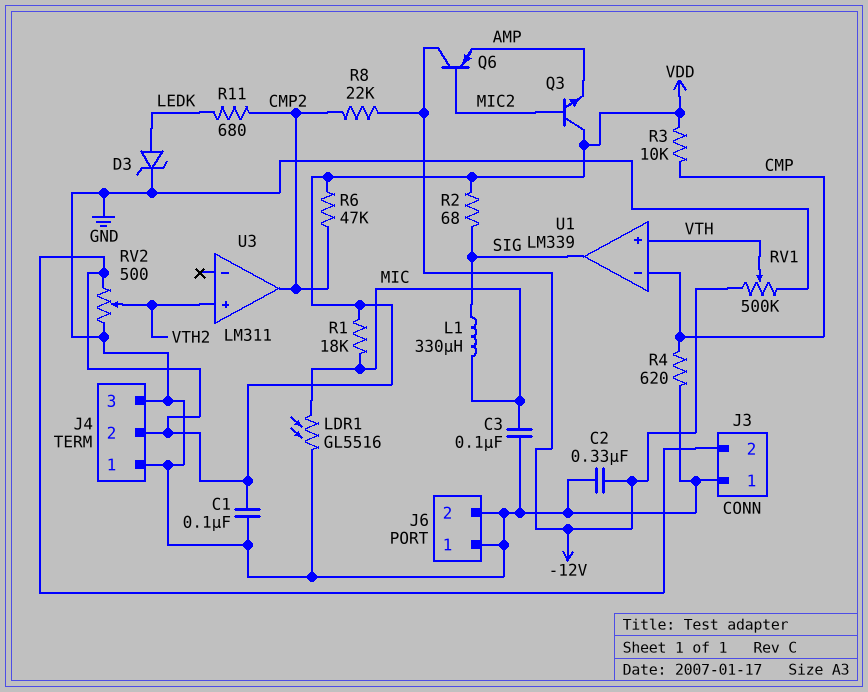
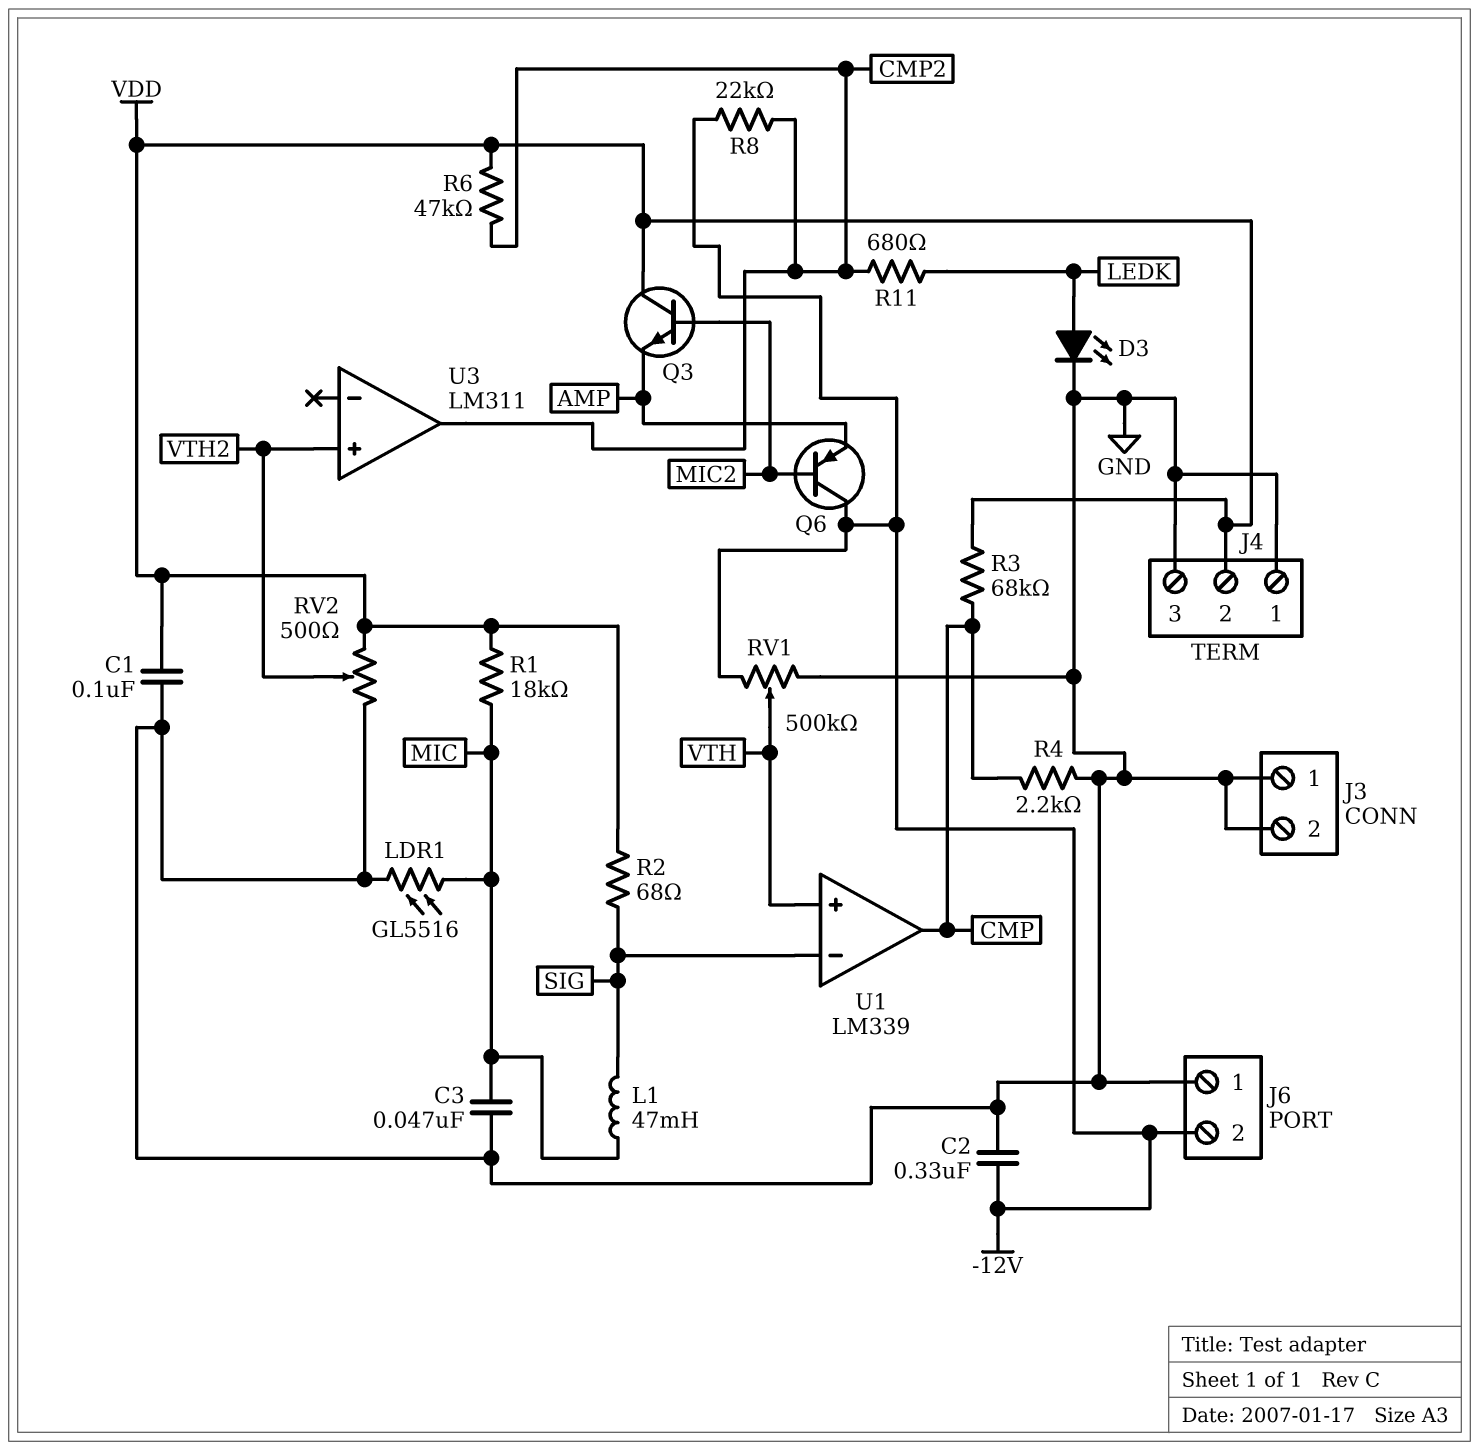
C3: 100nF (GND, MIC) -> 47nF (GND, MIC)
D3: zener (A LEDK, K GND) -> LED (A LEDK, K GND)
J3 pin 2: VDD -> GND
J6 pin 2: GND -> -12V
L1: 330uH (MIC, SIG) -> 47mH (MIC, SIG)
R3: 10k (CMP, VDD) -> 68k (CMP, VDD)
R4: 620 (CMP, GND) -> 2.2k (CMP, GND)
U1 pin in-: CMP -> SIG
U1 pin out: SIG -> CMP

